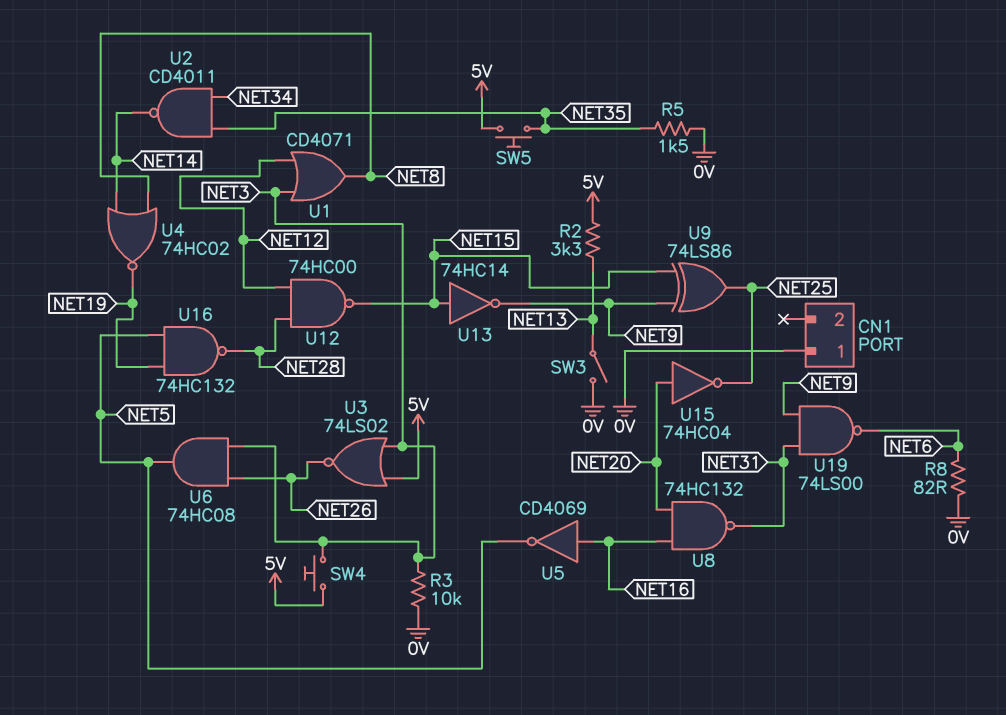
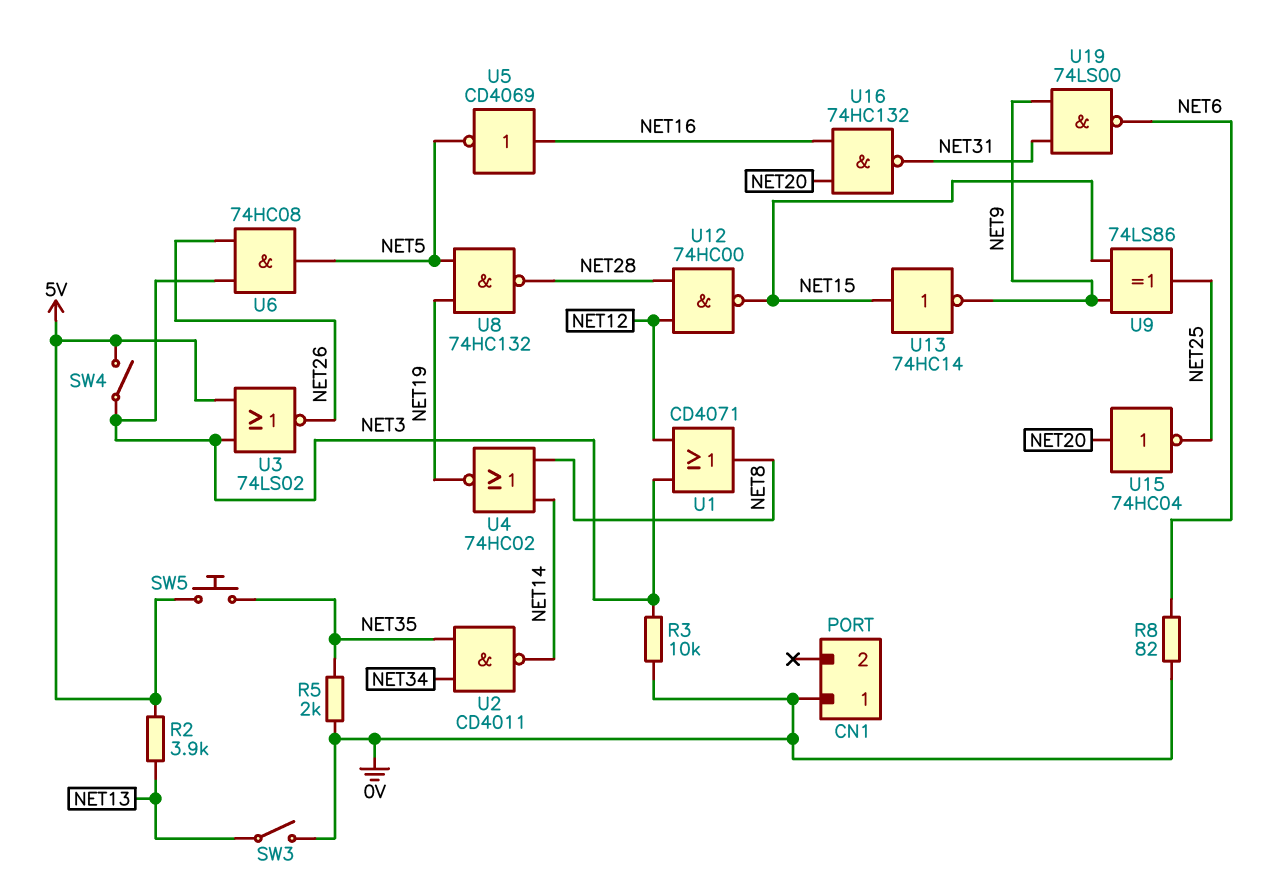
R2: 3.3k (5V, NET13) -> 3.9k (5V, NET13)
R5: 1.5k (0V, NET35) -> 2k (0V, NET35)
SW4: button (5V, NET3) -> switch (5V, NET3)
U8: NAND 74HC132 (in NET16, in NET20, out NET31) -> NAND 74HC132 (in NET5, in NET19, out NET28)
U16: NAND 74HC132 (in NET5, in NET19, out NET28) -> NAND 74HC132 (in NET16, in NET20, out NET31)

